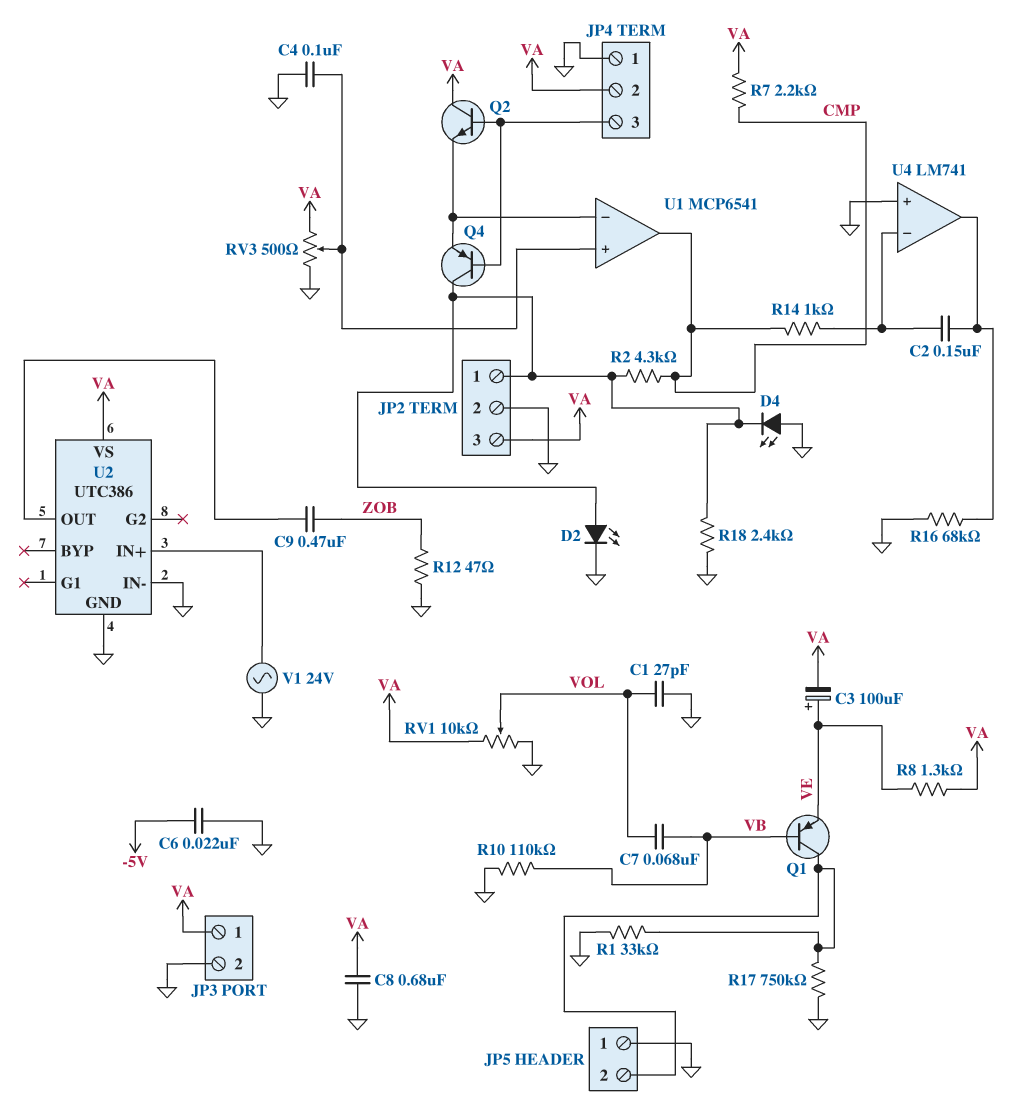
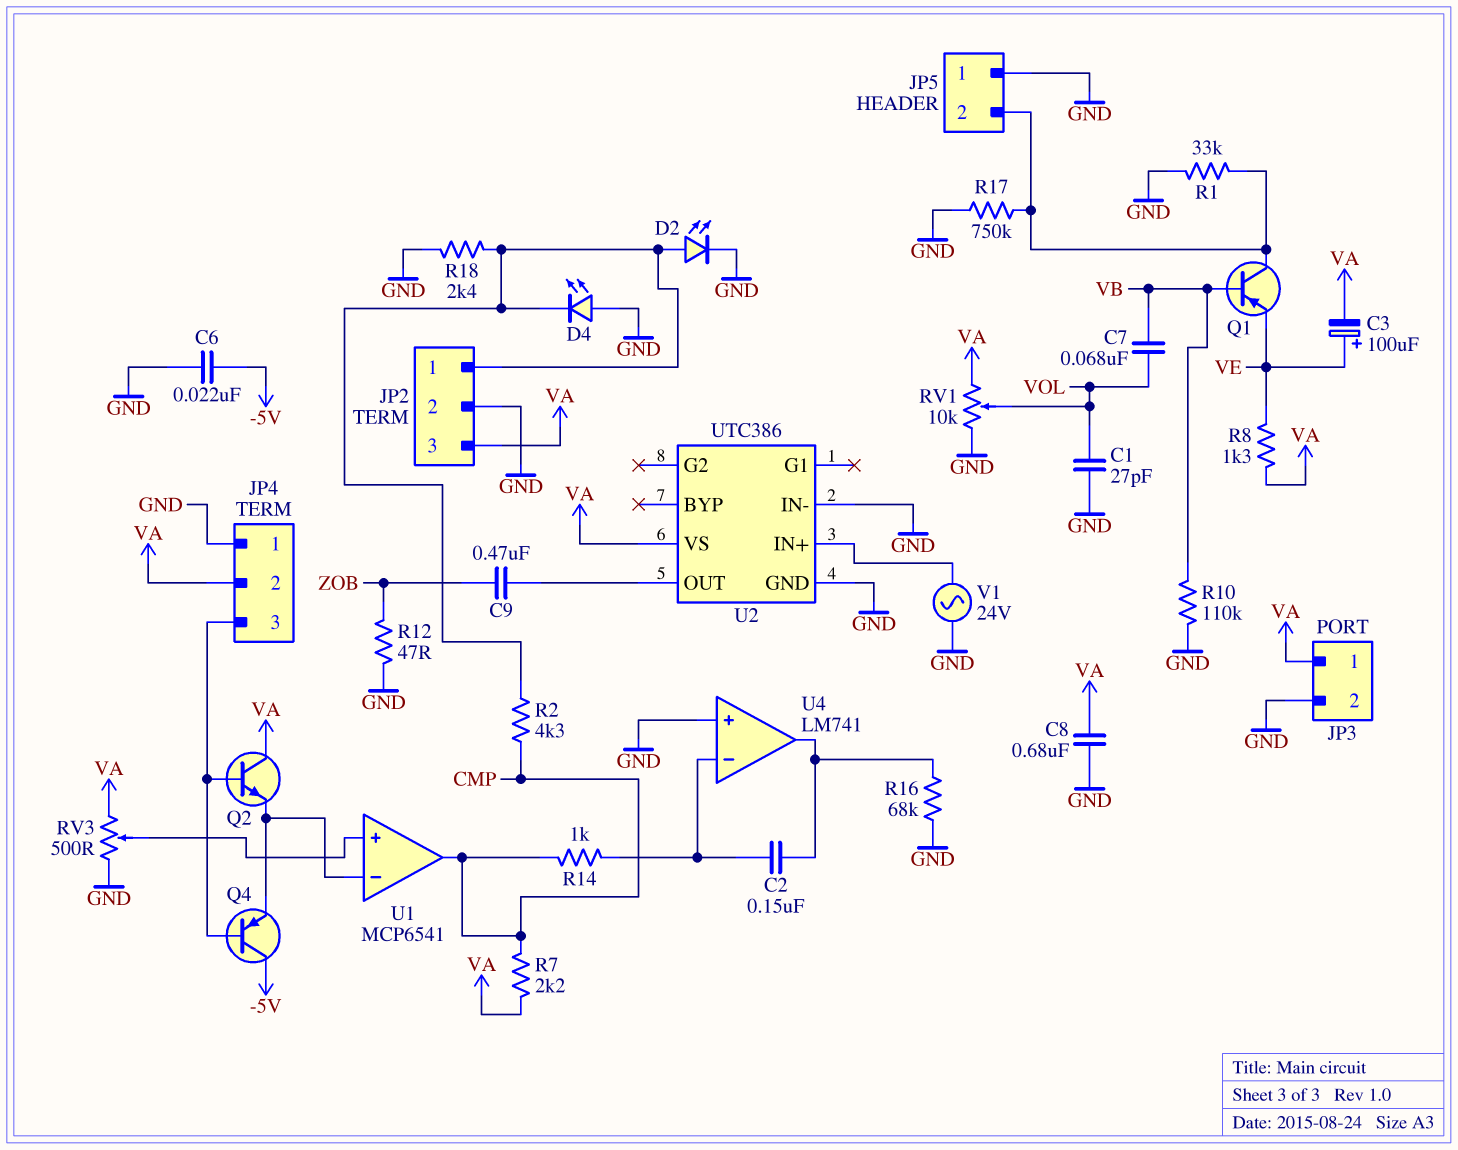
C4: 100nF (GND, U1/in+) -> none
Q4: PNP (B JP4/3, C JP2/1, E U1/in-) -> PNP (B JP4/3, C -5V, E U1/in-)

